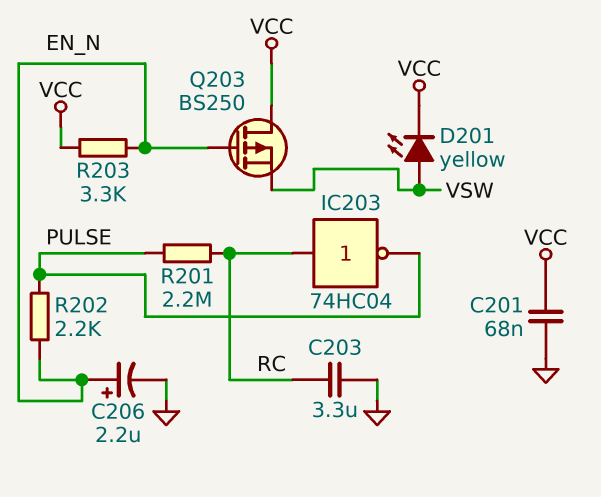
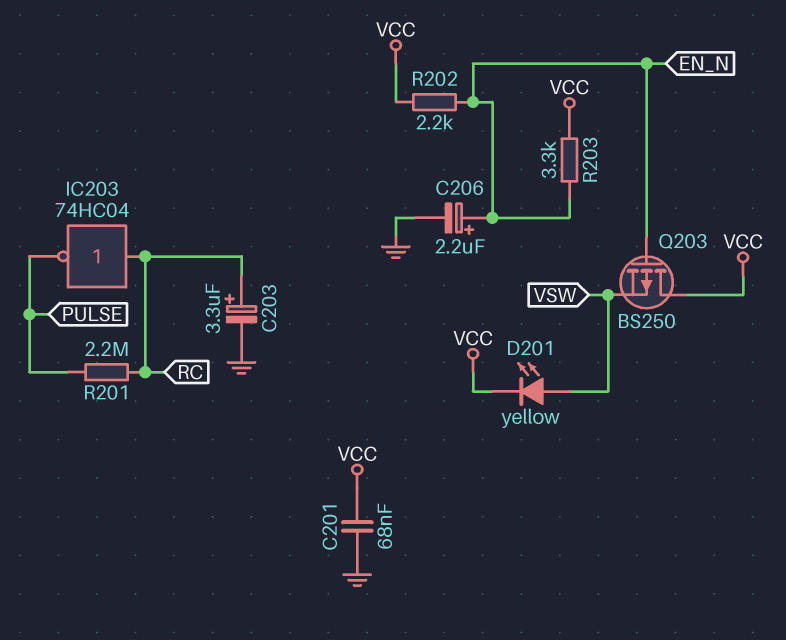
C203: 3.3uF (GND, RC) -> 3.3uF (plus RC, minus GND)
R202: 2.2k (EN_N, PULSE) -> 2.2k (EN_N, VCC)

